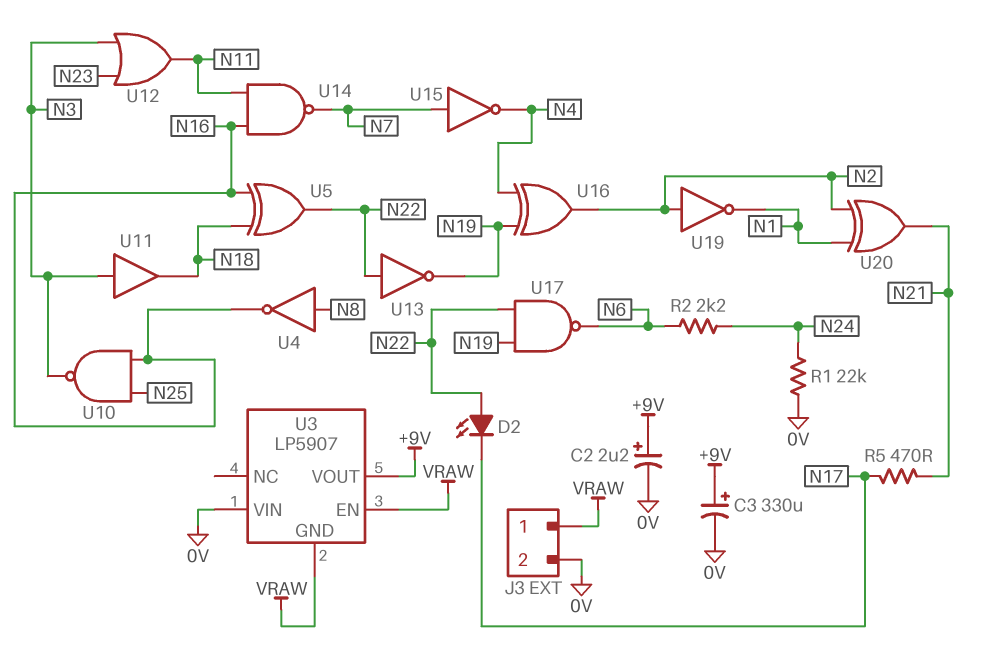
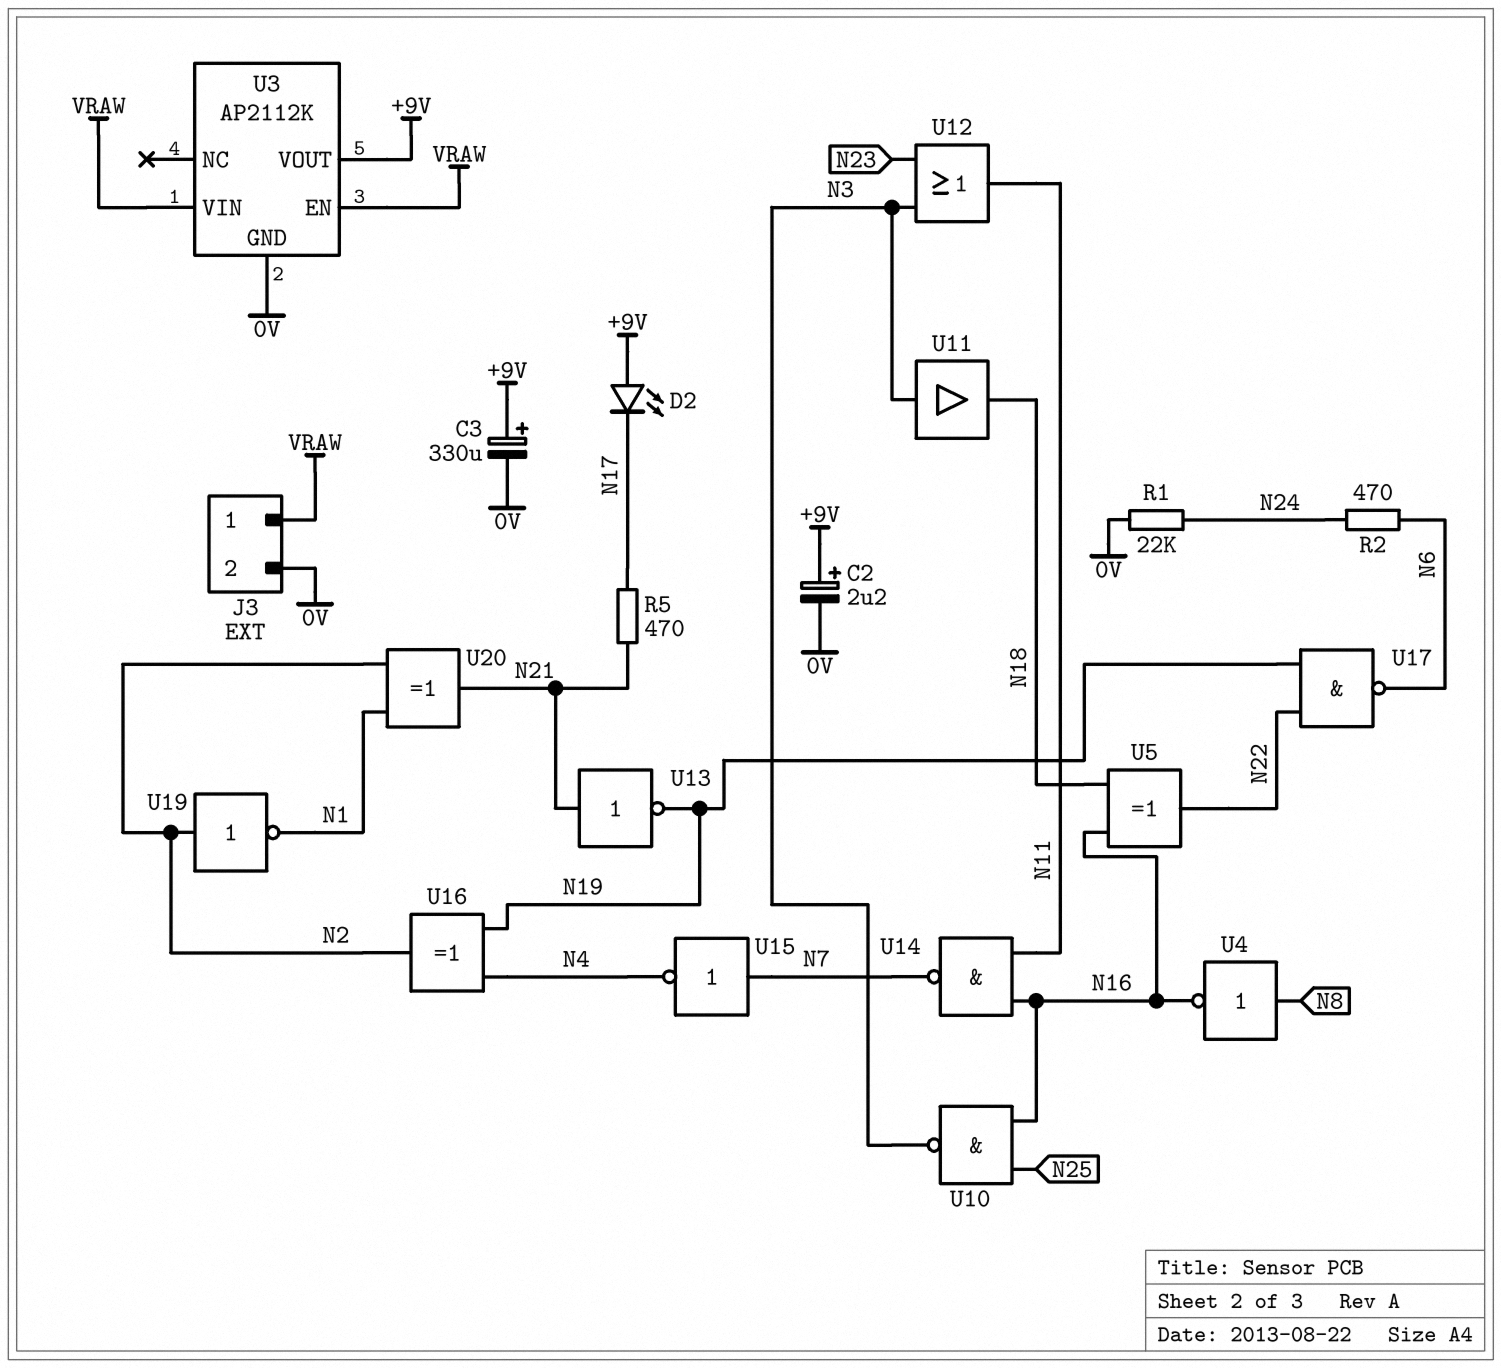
D2: LED (A N22, K N17) -> LED (A +9V, K N17)
R2: 2.2k (N6, N24) -> 470 (N6, N24)
U3: LP5907 -> AP2112K
U3 pin GND: VRAW -> 0V
U3 pin VIN: 0V -> VRAW
U13: NOT (in N22, out N19) -> NOT (in N21, out N19)

